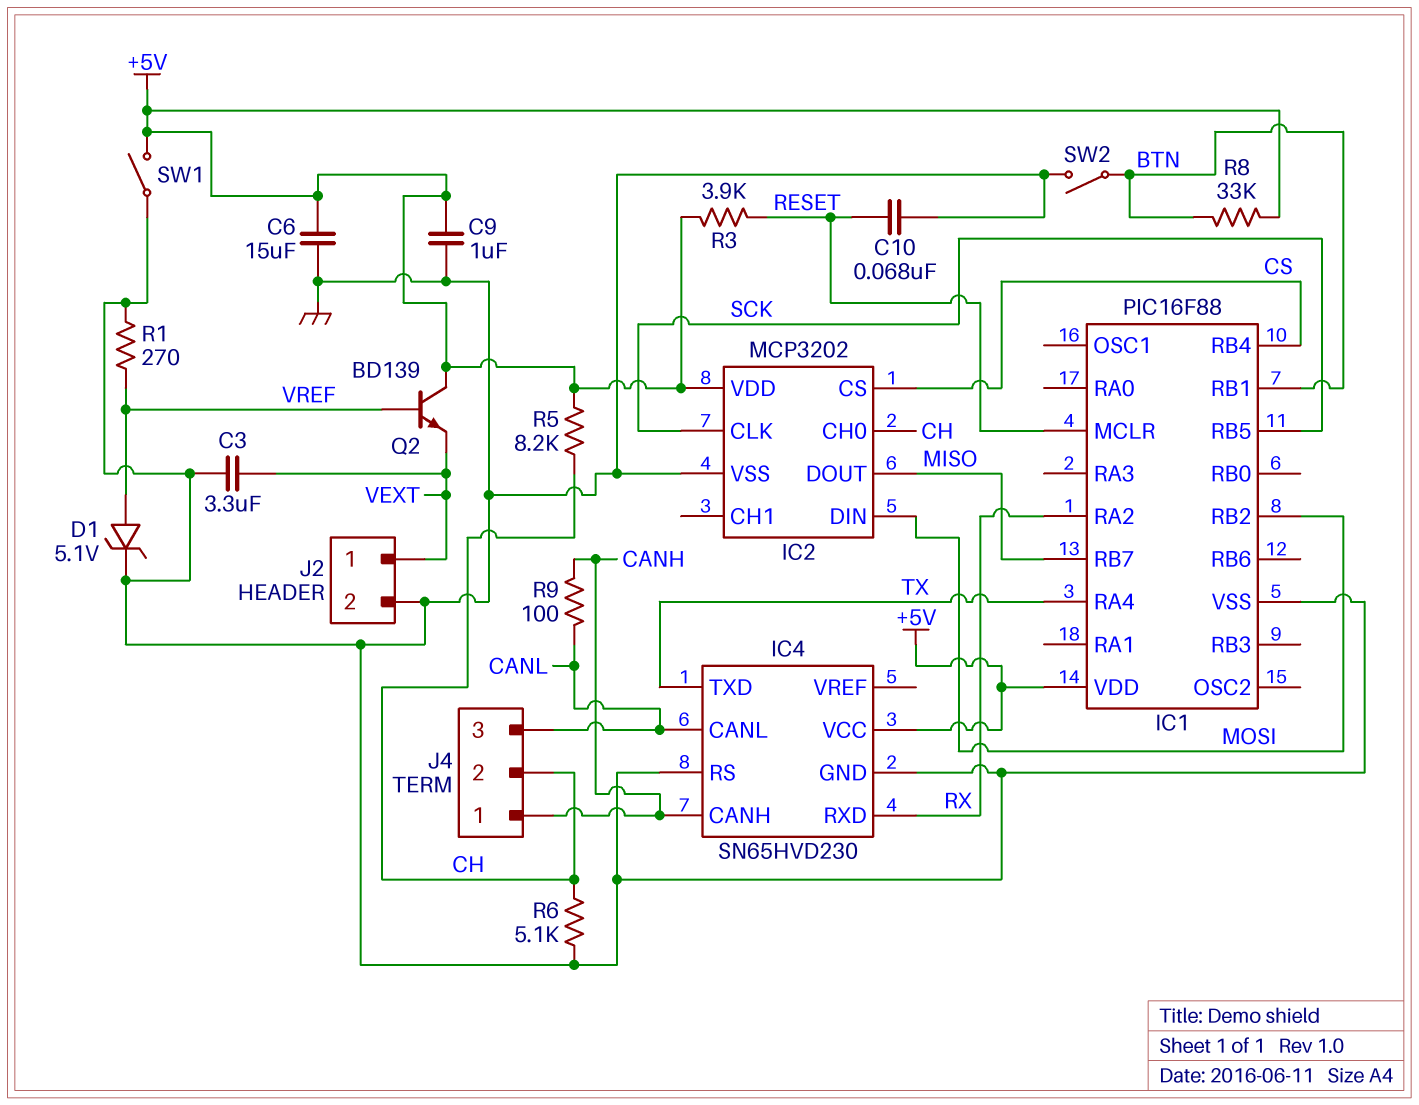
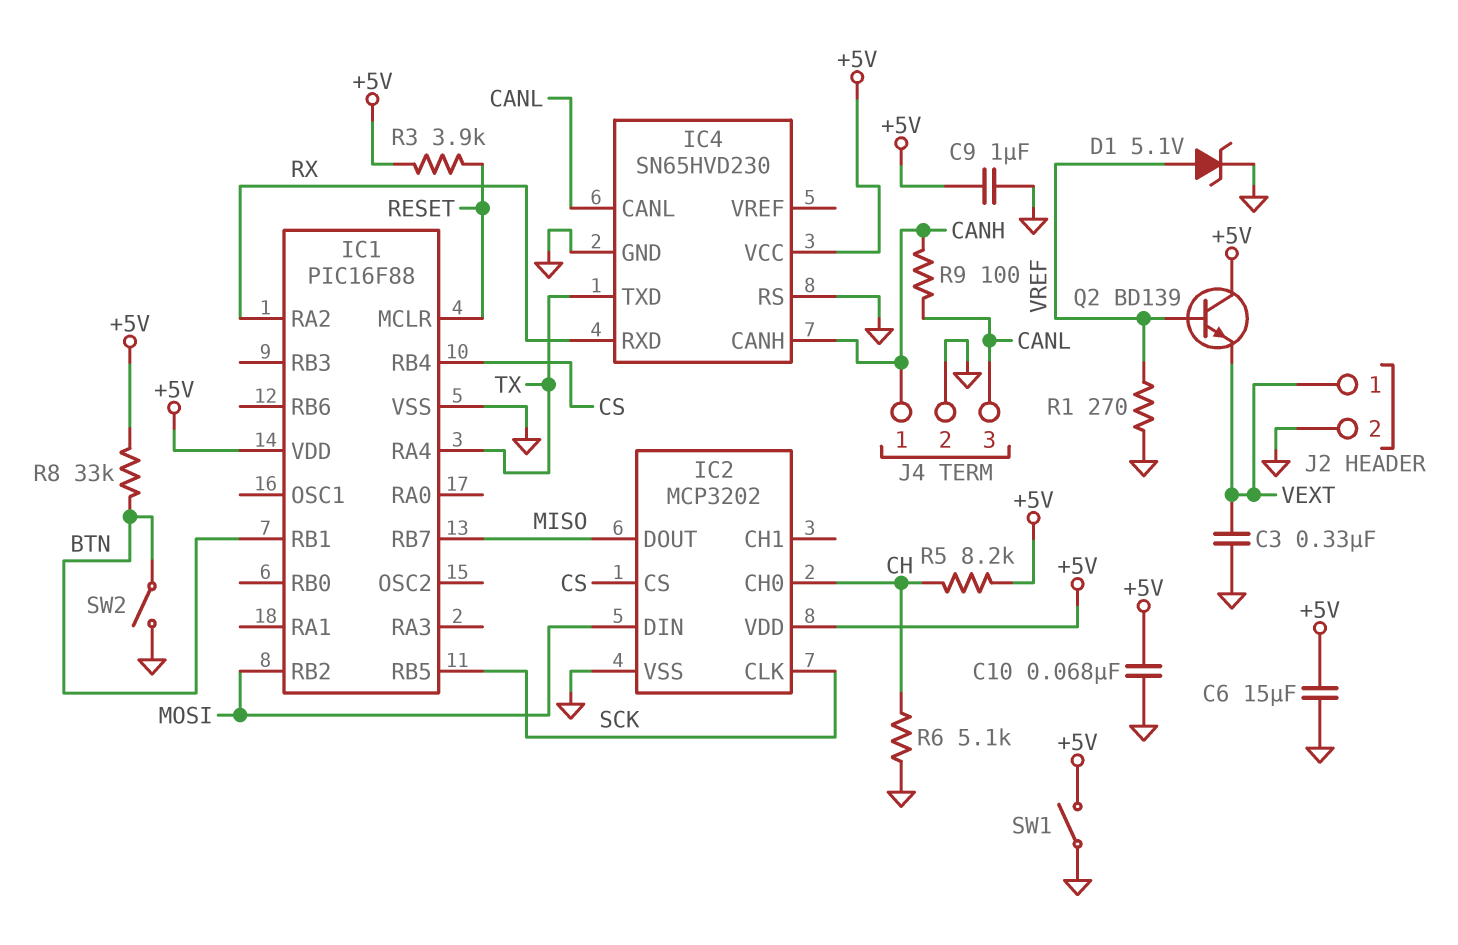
C3: 3.3uF (GND, VEXT) -> 330nF (GND, VEXT)
C10: 68nF (GND, RESET) -> 68nF (+5V, GND)
J4 pin 2: CH -> GND

